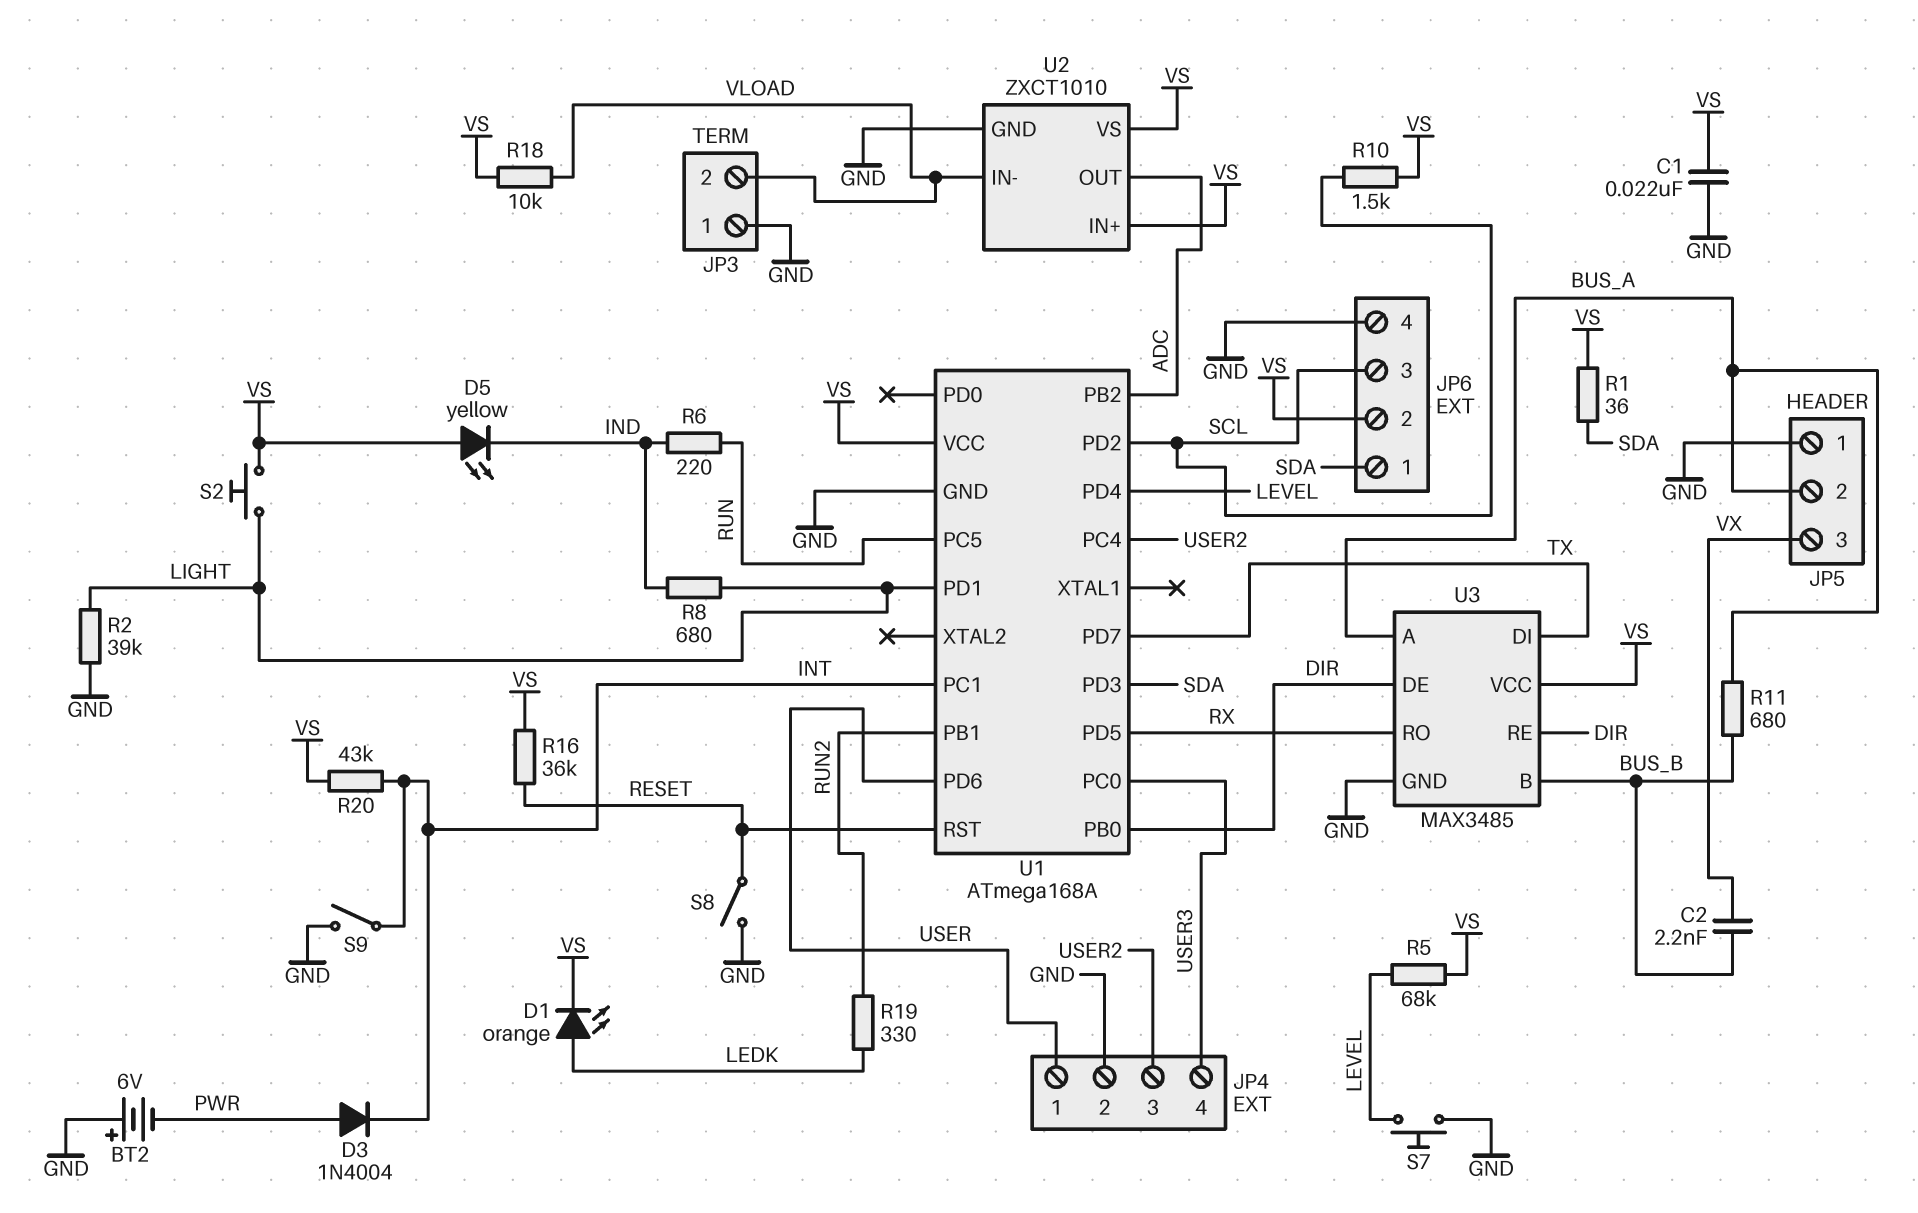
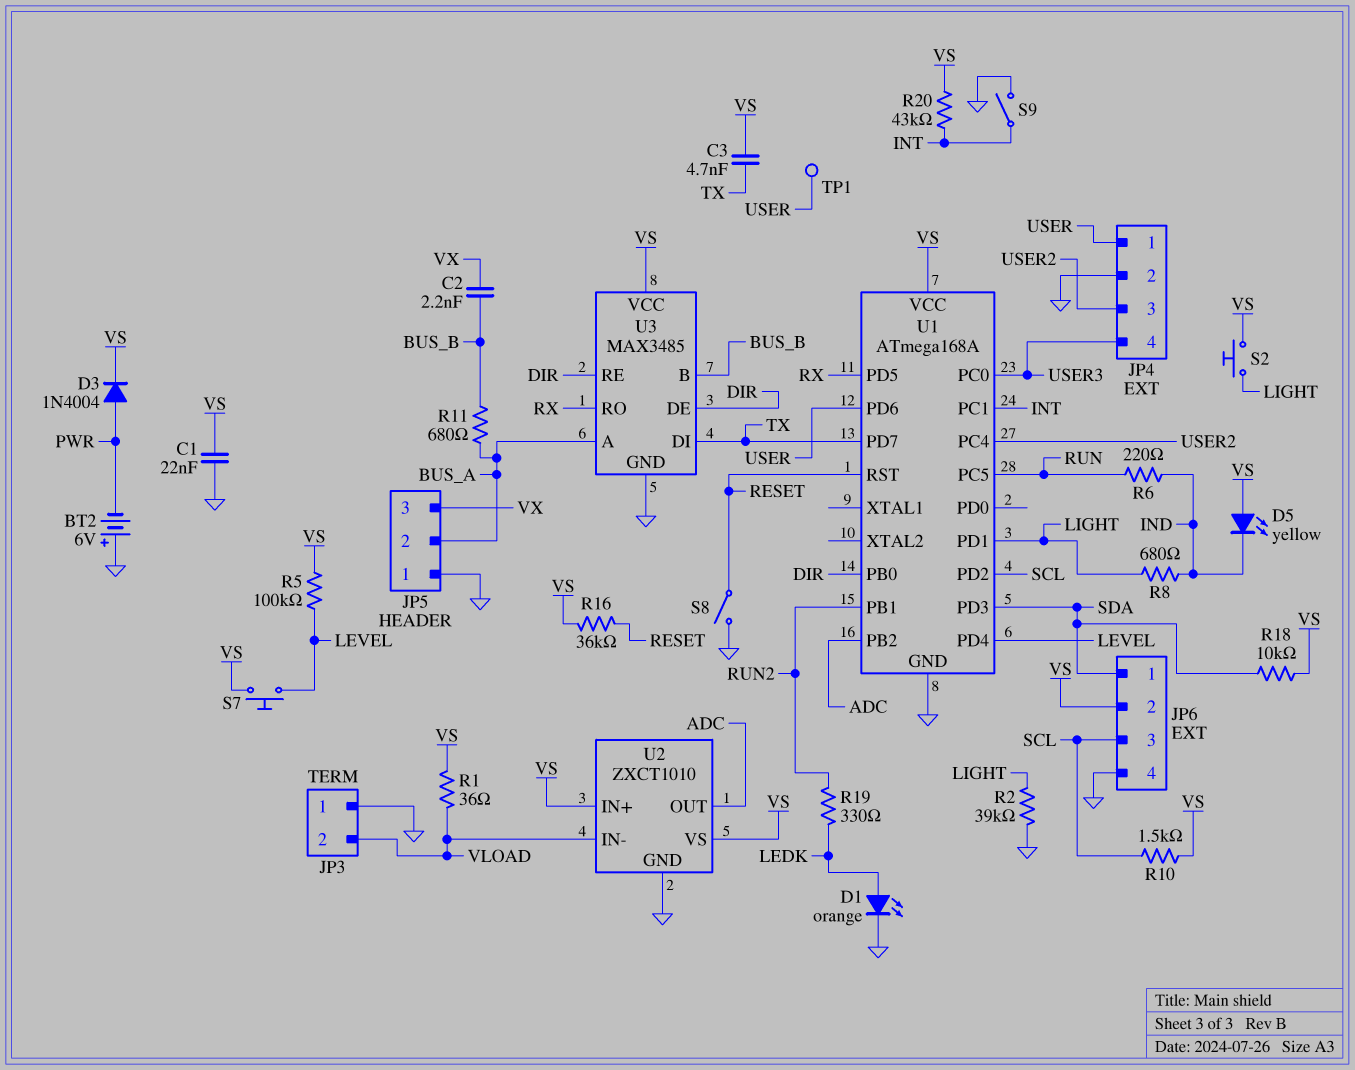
C3: none -> 4.7nF (TX, VS)
D1: LED orange (A LEDK, K VS) -> LED orange (A LEDK, K GND)
D3: diode 1N4004 (A PWR, K INT) -> diode 1N4004 (A PWR, K VS)
R1: 36 (SDA, VS) -> 36 (VLOAD, VS)
R5: 68k (LEVEL, VS) -> 100k (LEVEL, VS)
R18: 10k (VLOAD, VS) -> 10k (SDA, VS)
S7: button (GND, LEVEL) -> button (LEVEL, VS)
TP1: none -> test point (USER)

